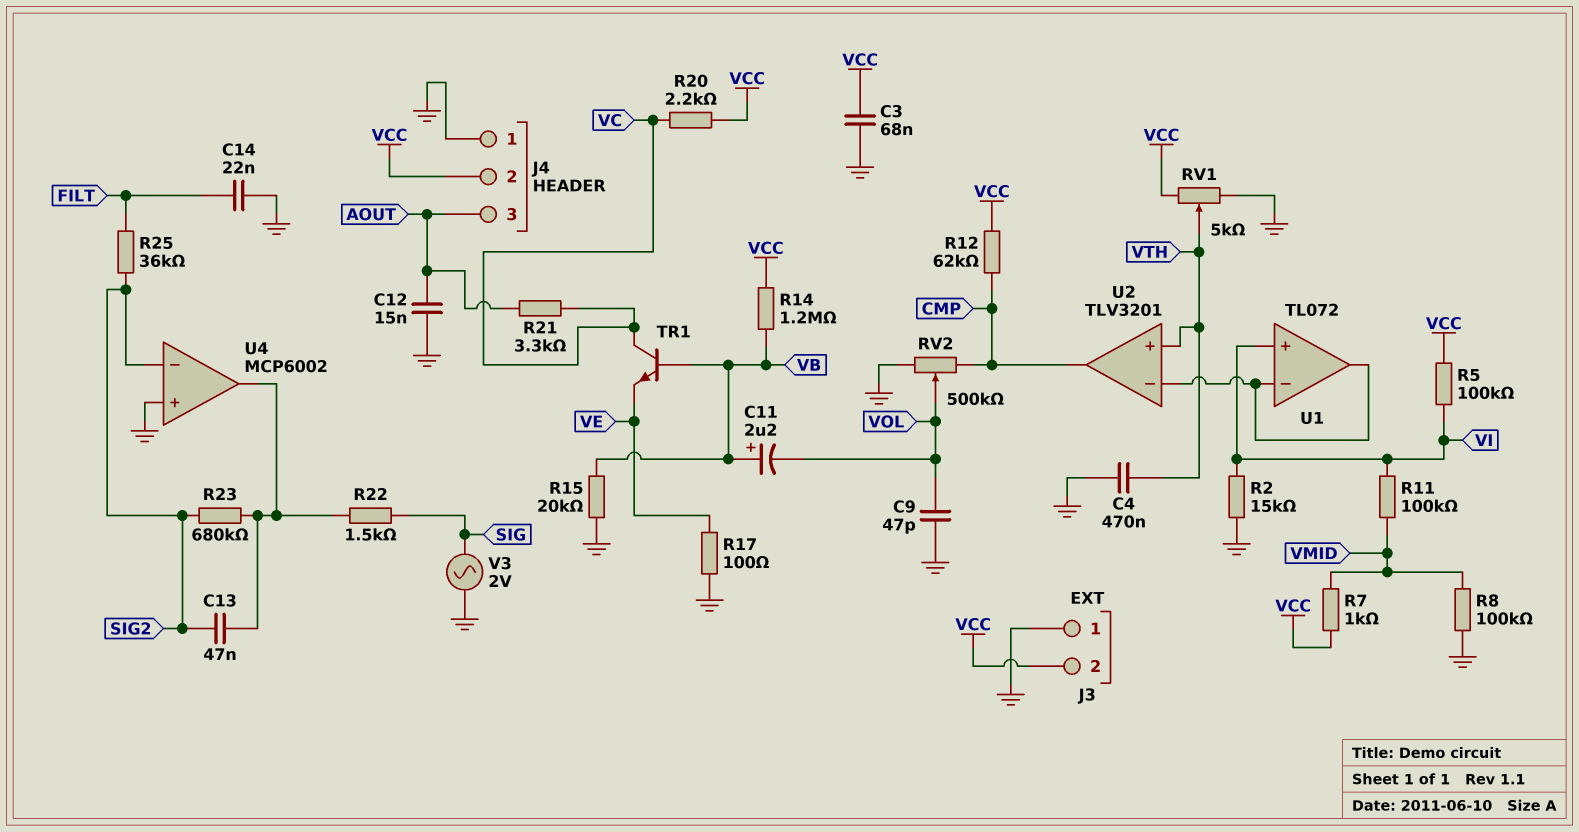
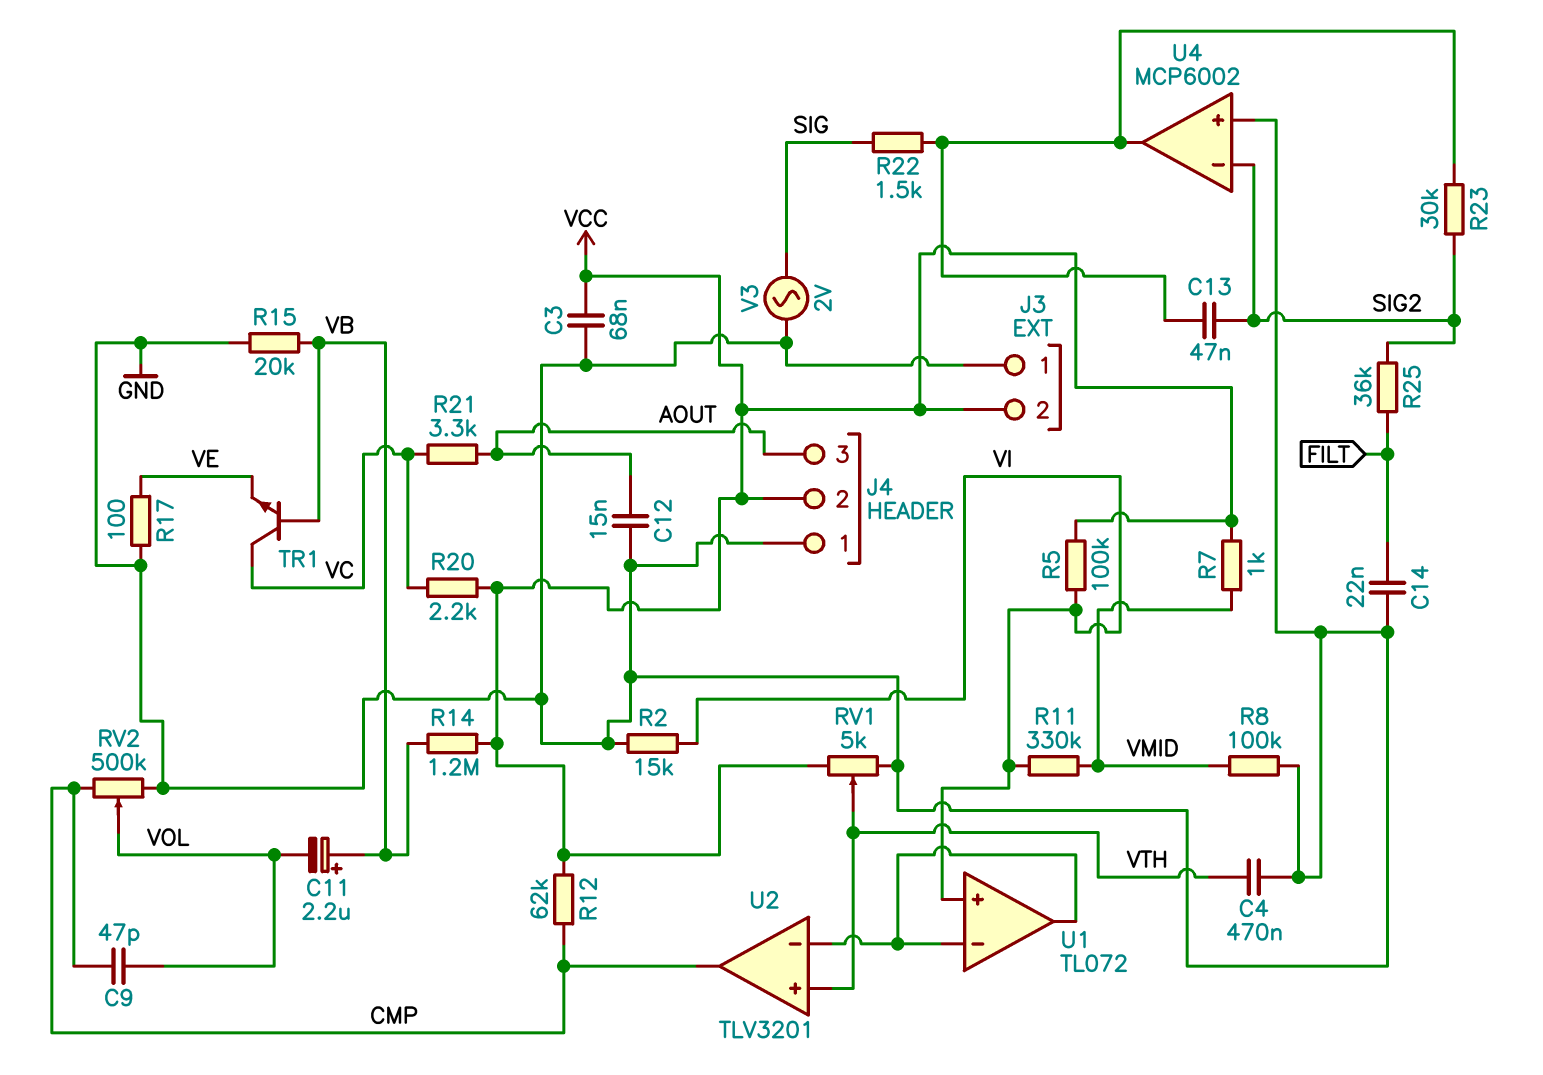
C9: 47pF (GND, VOL) -> 47pF (CMP, VOL)
R11: 100k (VI, VMID) -> 330k (VI, VMID)
R23: 680k (SIG2, U4/out) -> 30k (SIG2, U4/out)

